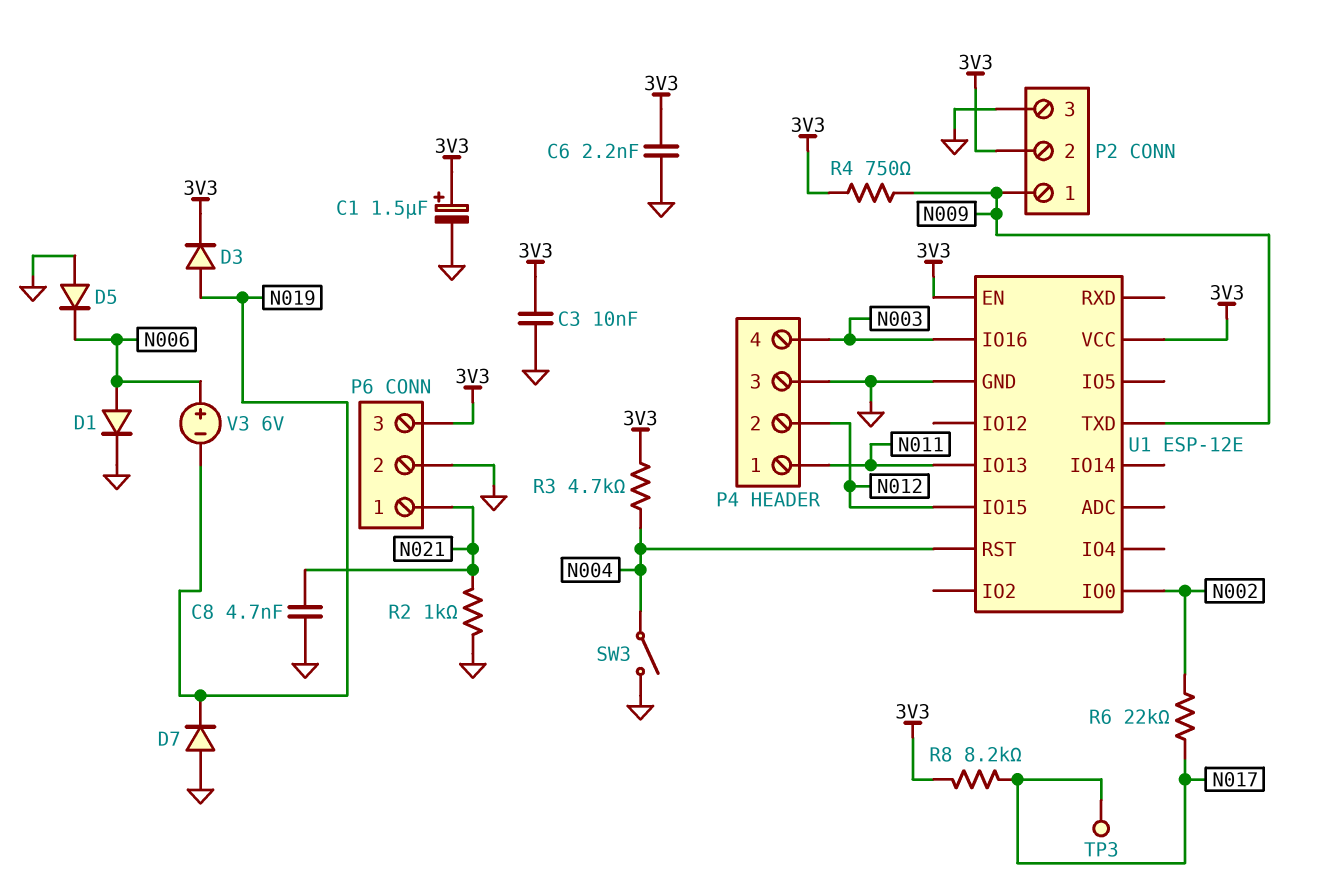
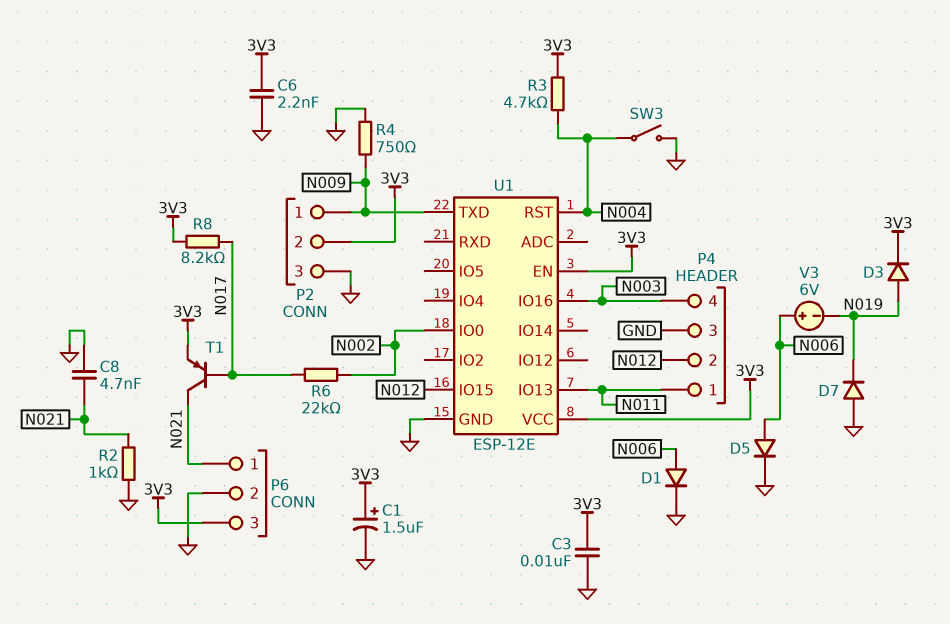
D5: diode (A GND, K N006) -> diode (A N006, K GND)
R4: 750 (3V3, N009) -> 750 (GND, N009)
T1: none -> PNP (B N017, C N021, E 3V3)
TP3: test point (N017) -> none

